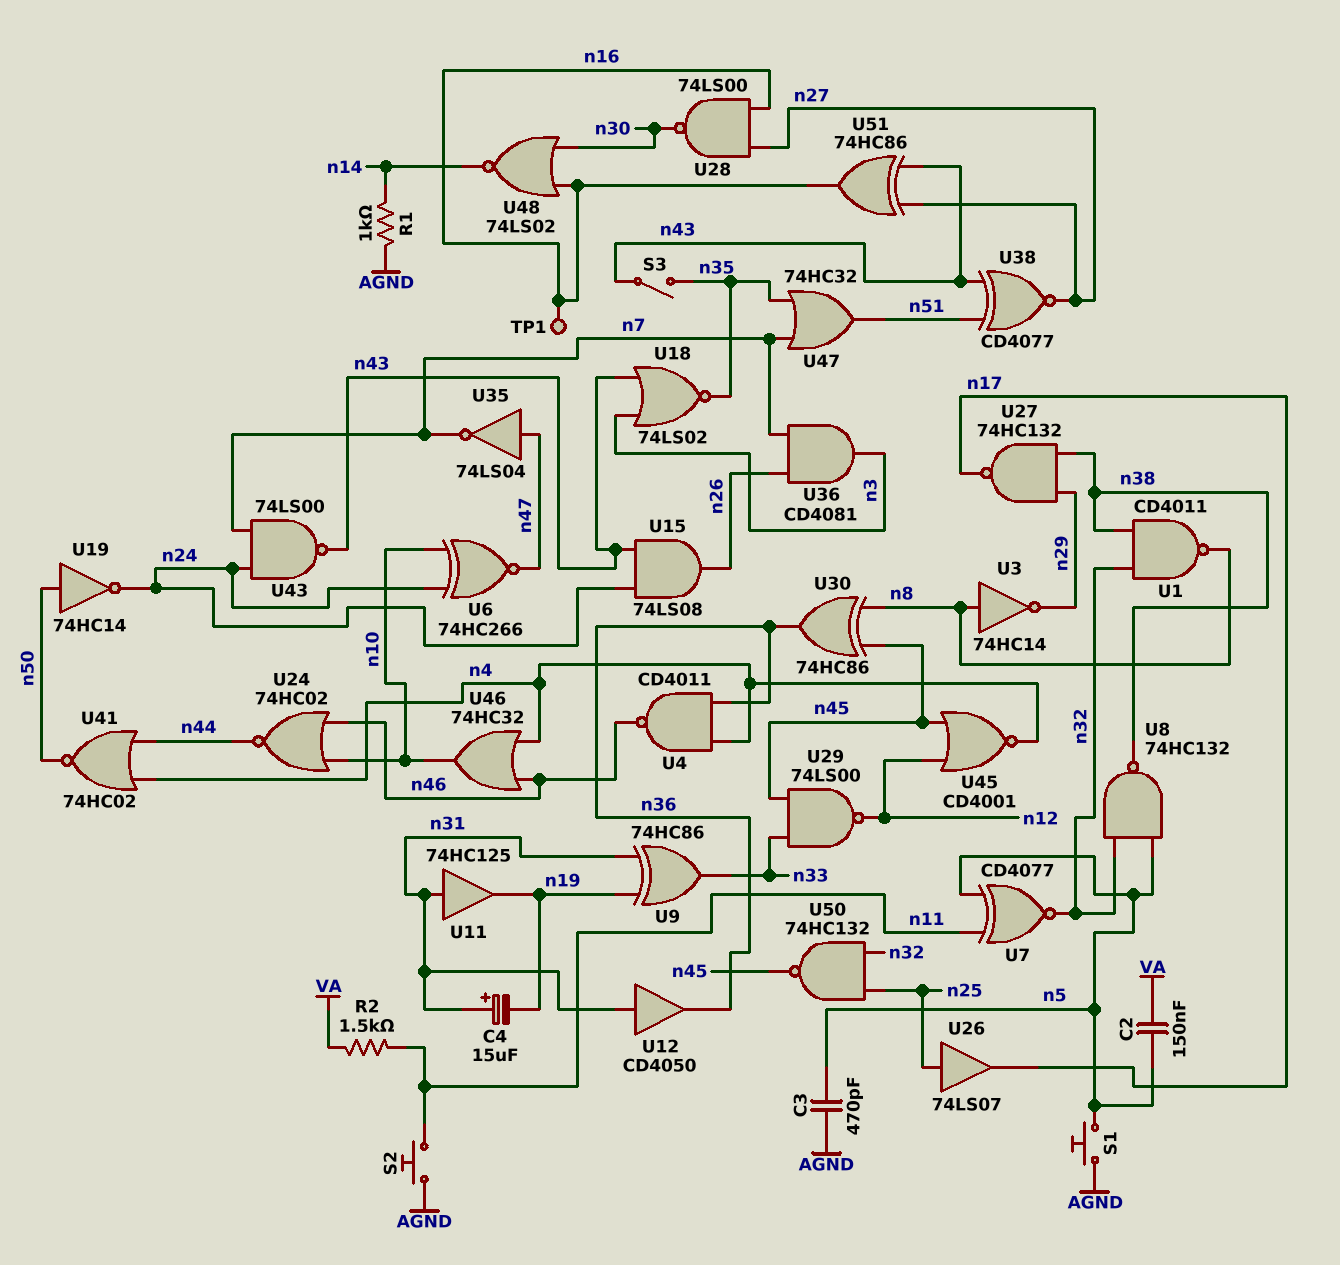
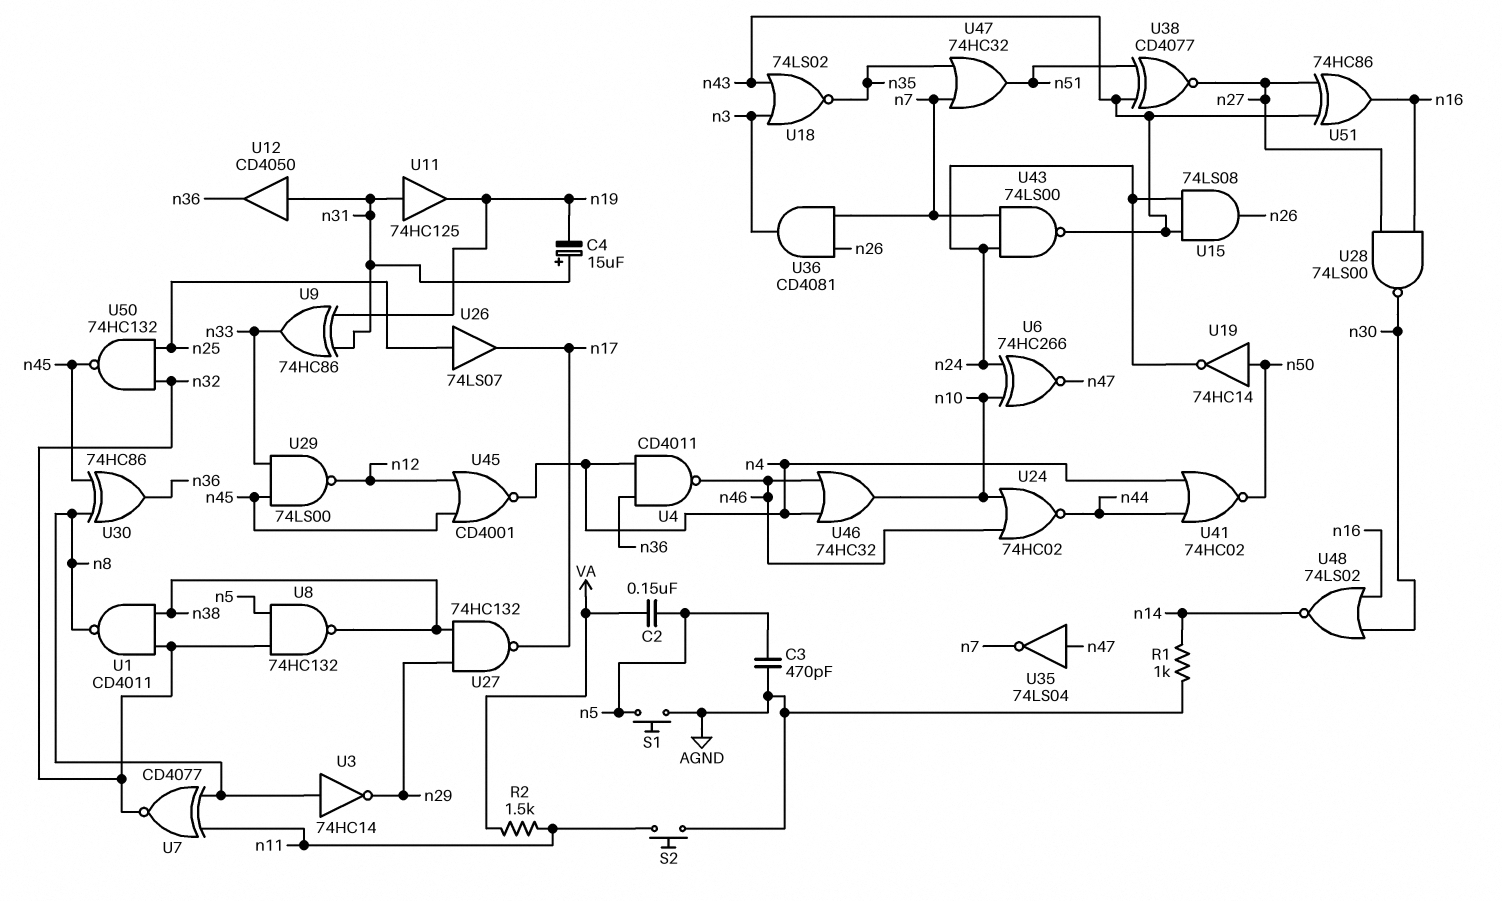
S3: switch (n35, n43) -> none
TP1: test point (n16) -> none
U7: XNOR CD4077 (in n5, in n11, out n32) -> XNOR CD4077 (in n8, in n11, out n32)

